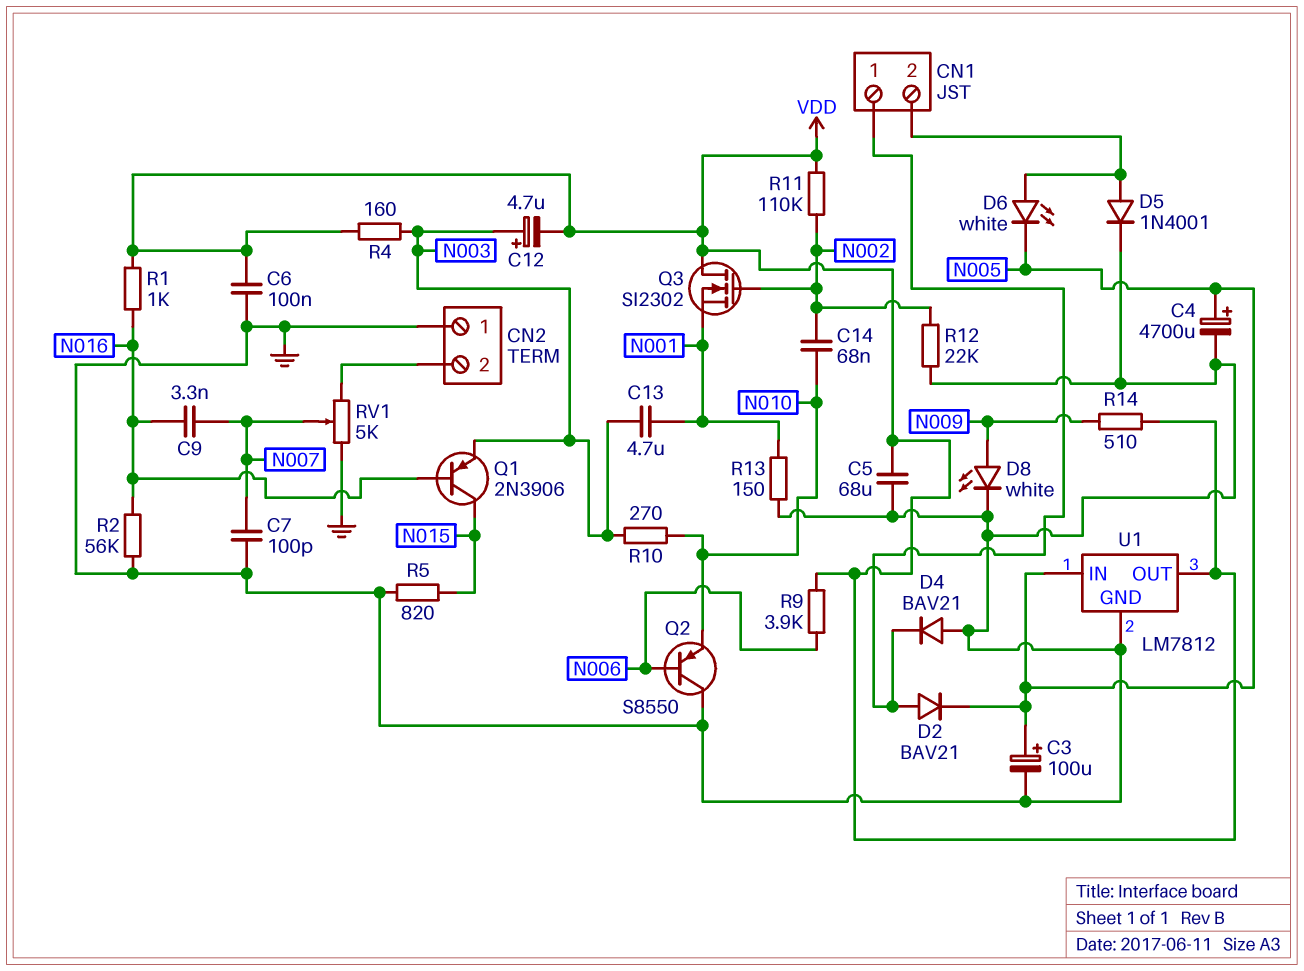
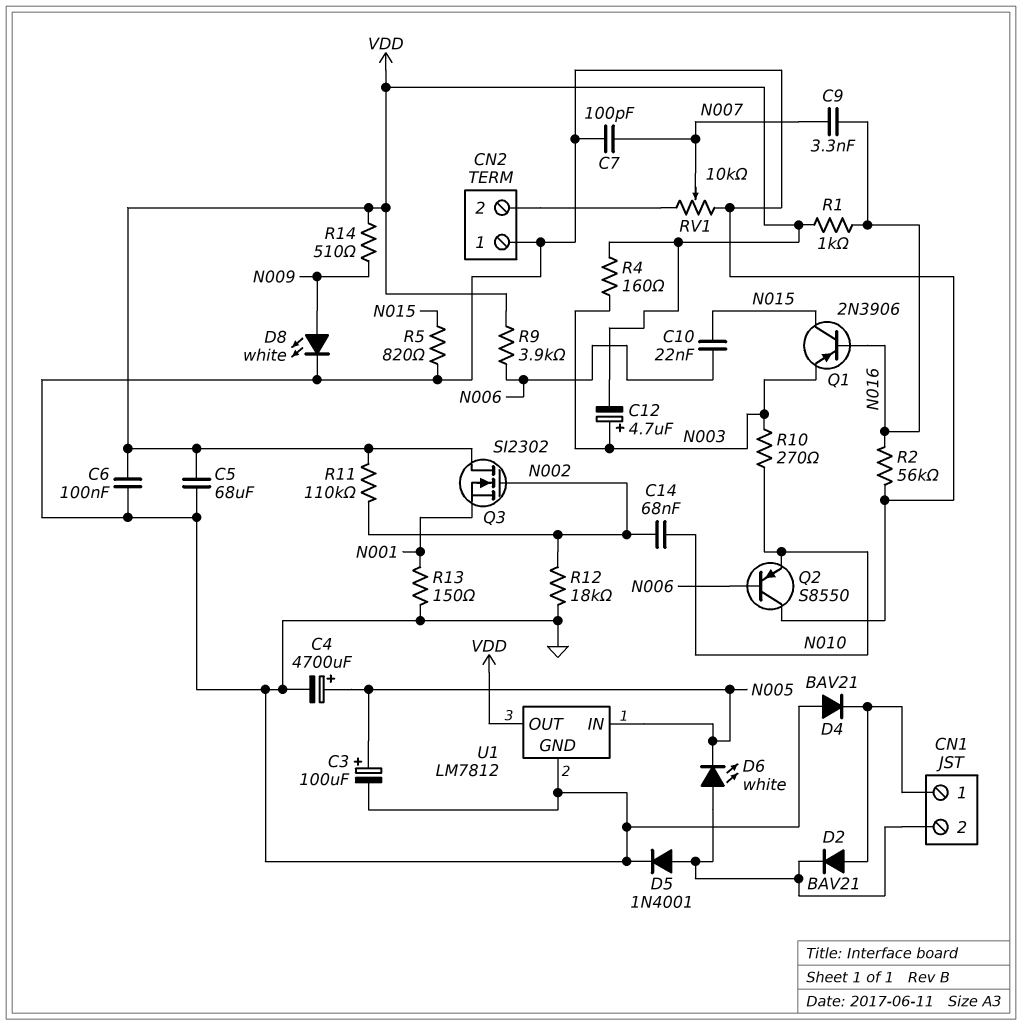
C10: none -> 22nF (N006, N015)
C13: 4.7uF (N001, N003) -> none
D2: diode BAV21 (A CN1/1, K N005) -> diode BAV21 (A CN1/1, K CN1/2)
R12: 22k (GND, N002) -> 18k (GND, N002)
RV1: 5k (CN2/2, GND, wiper N007) -> 10k (CN2/2, GND, wiper N007)

